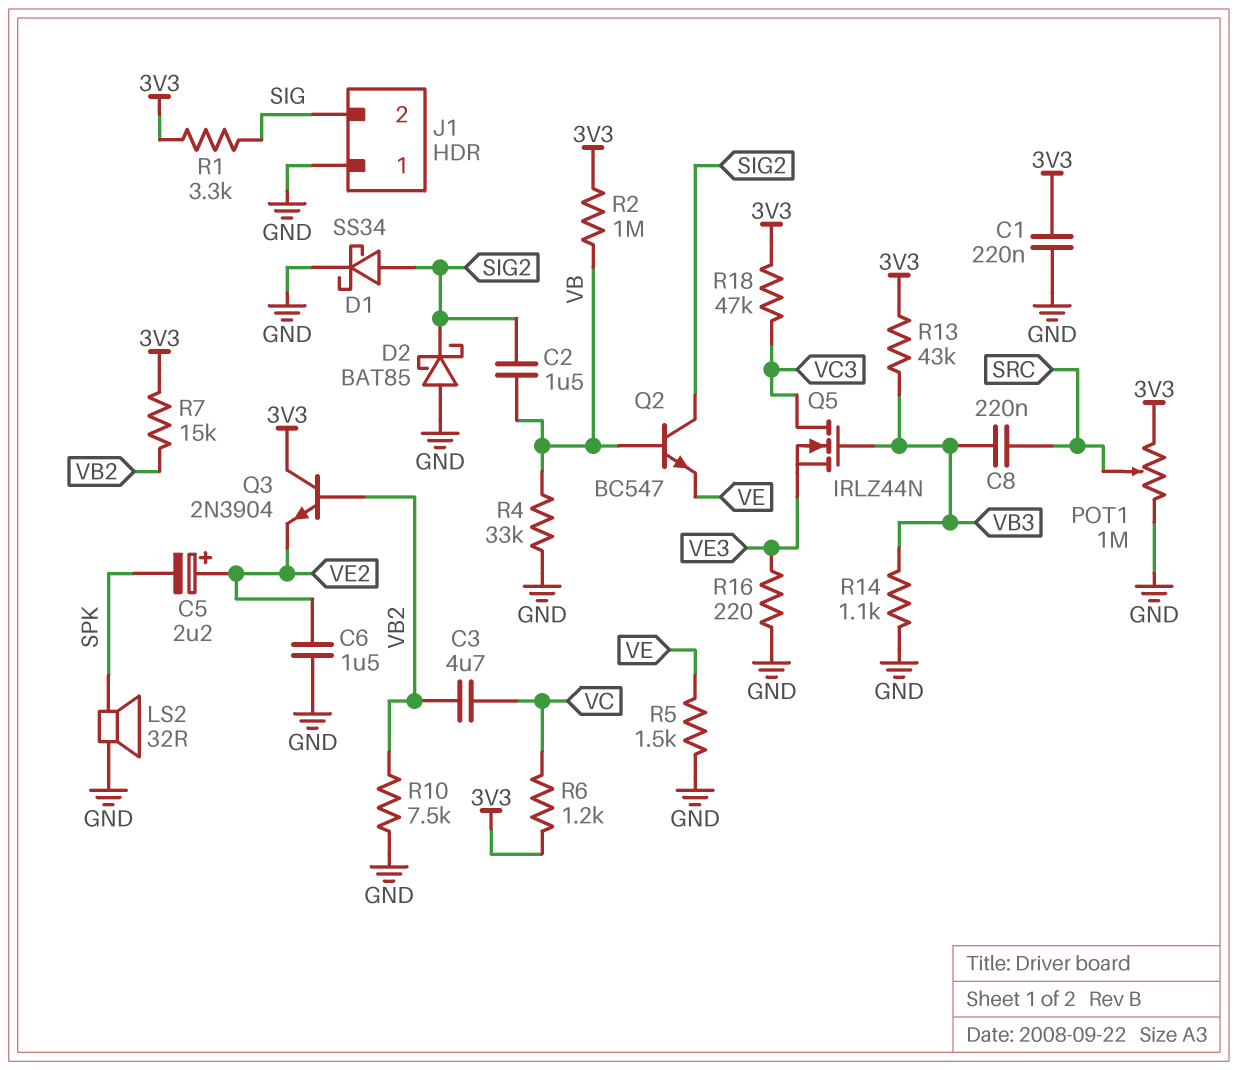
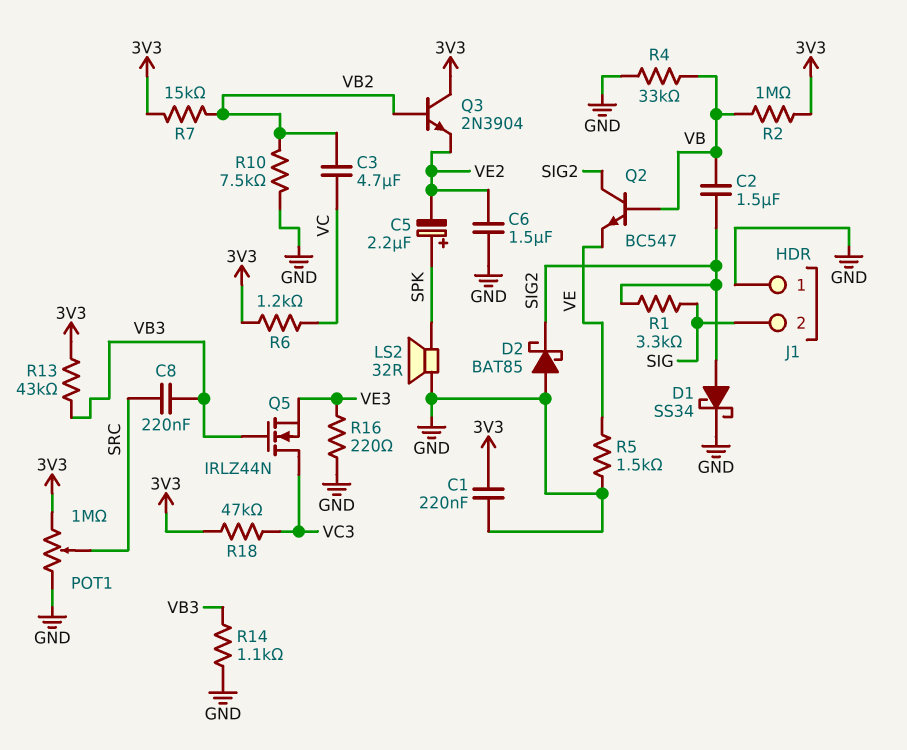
C5: 2.2uF (plus VE2, minus SPK) -> 2.2uF (plus SPK, minus VE2)
R1: 3.3k (3V3, SIG) -> 3.3k (SIG, SIG2)

